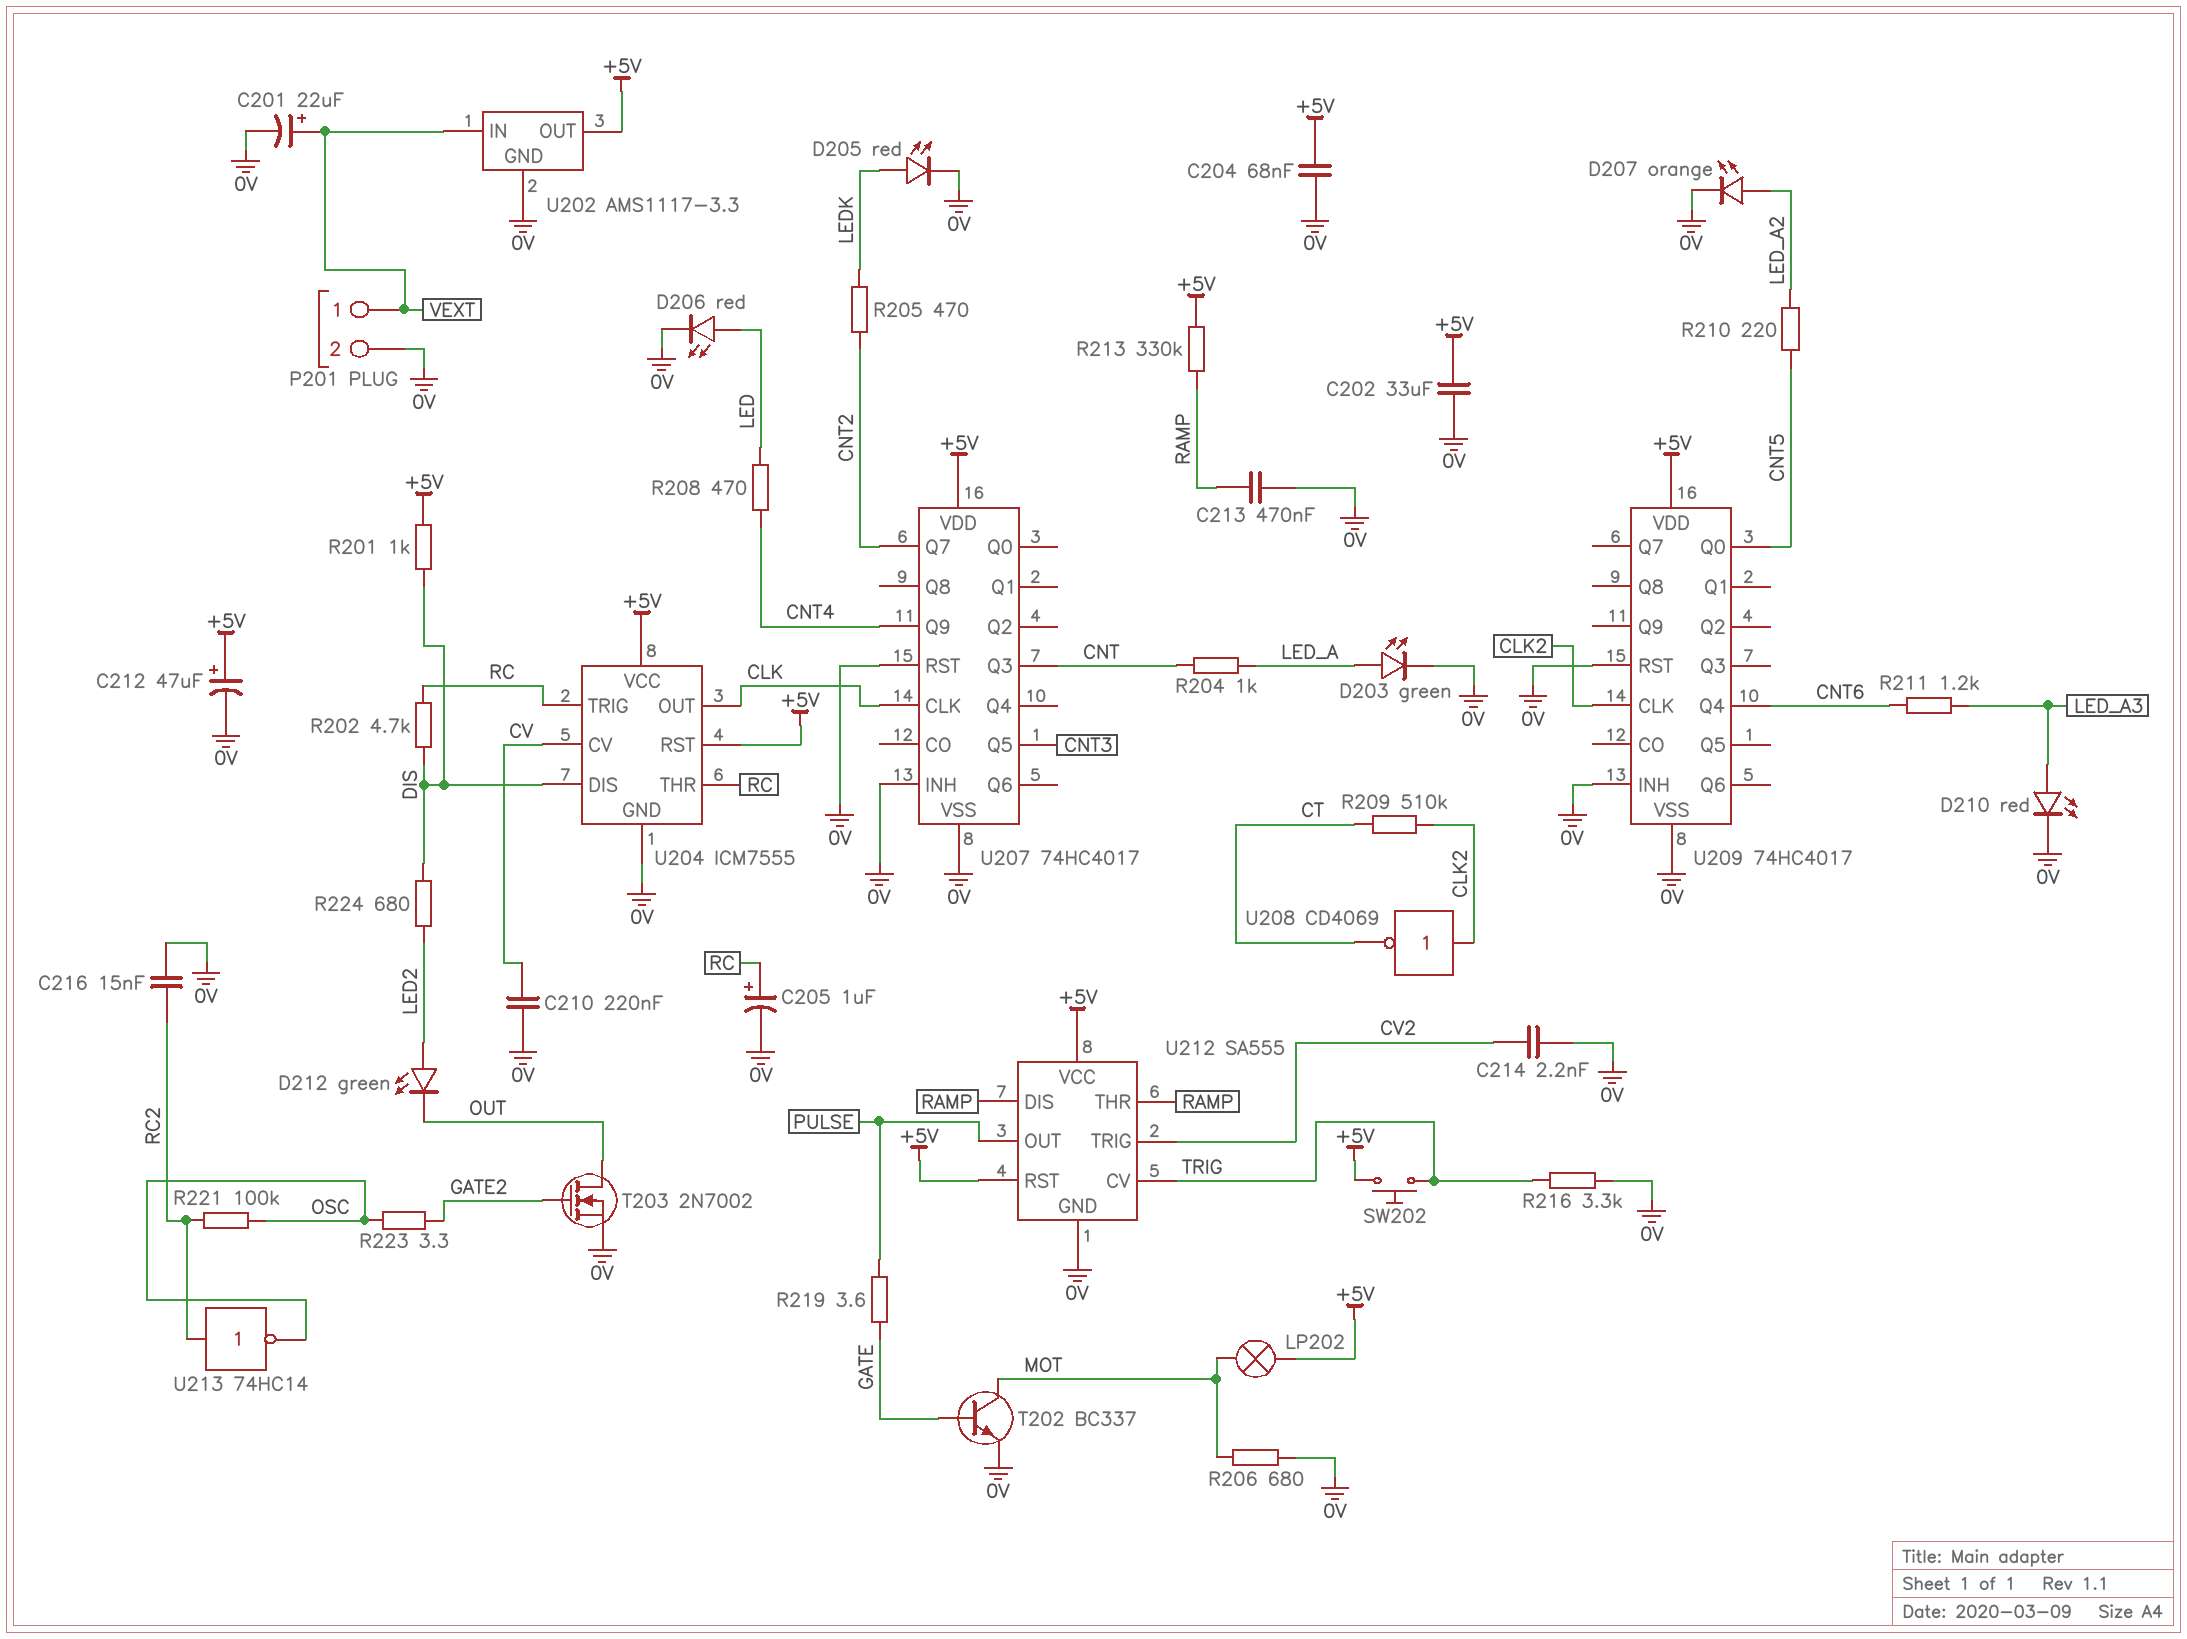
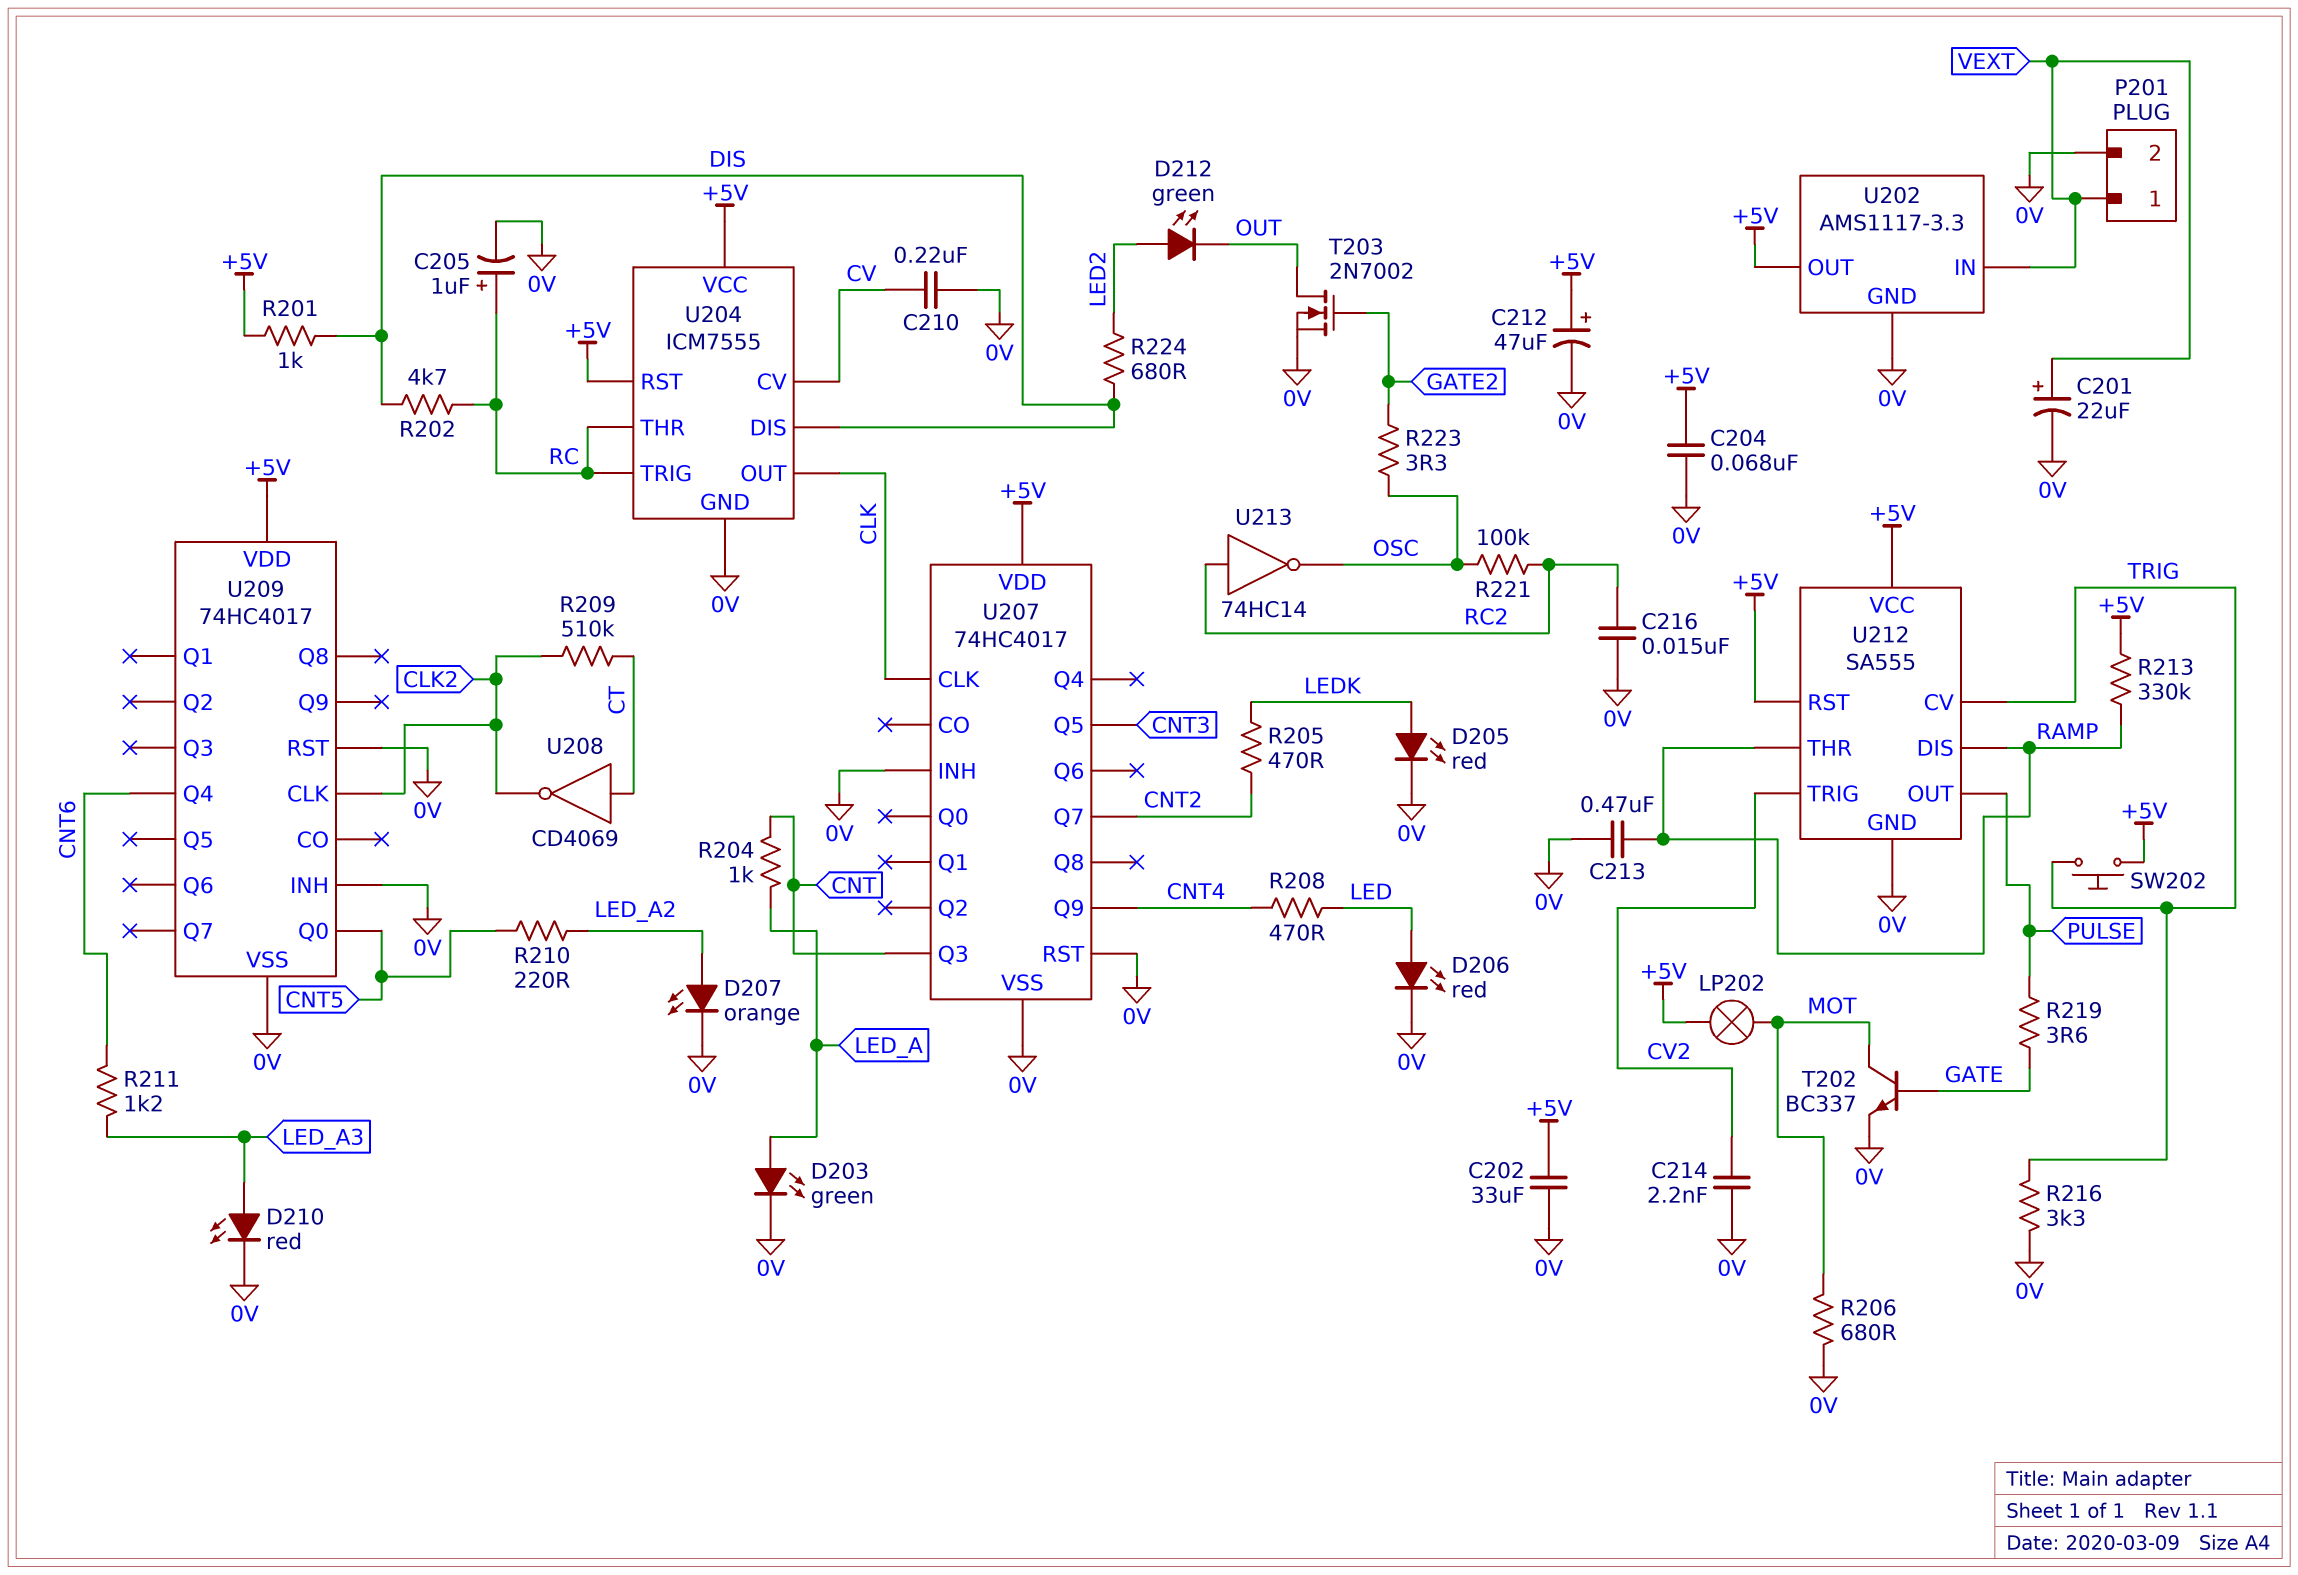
U208: NOT CD4069 (in CLK2, out CT) -> NOT CD4069 (in CT, out CLK2)

